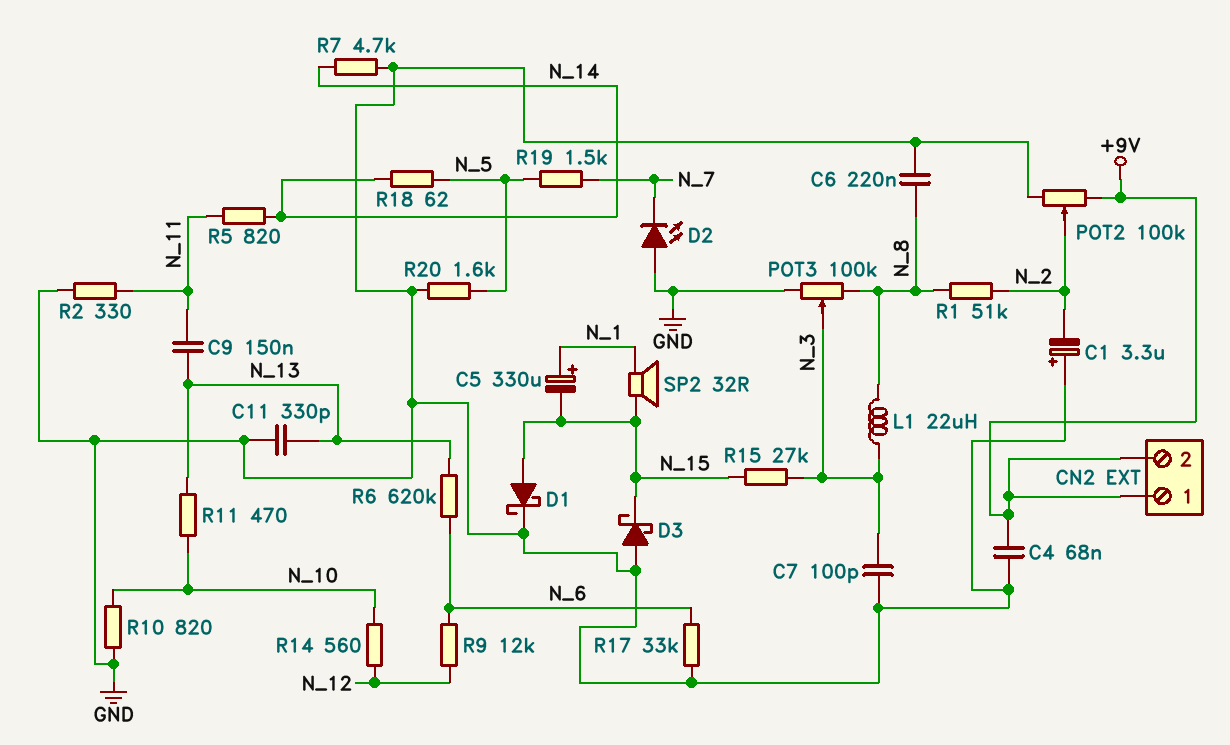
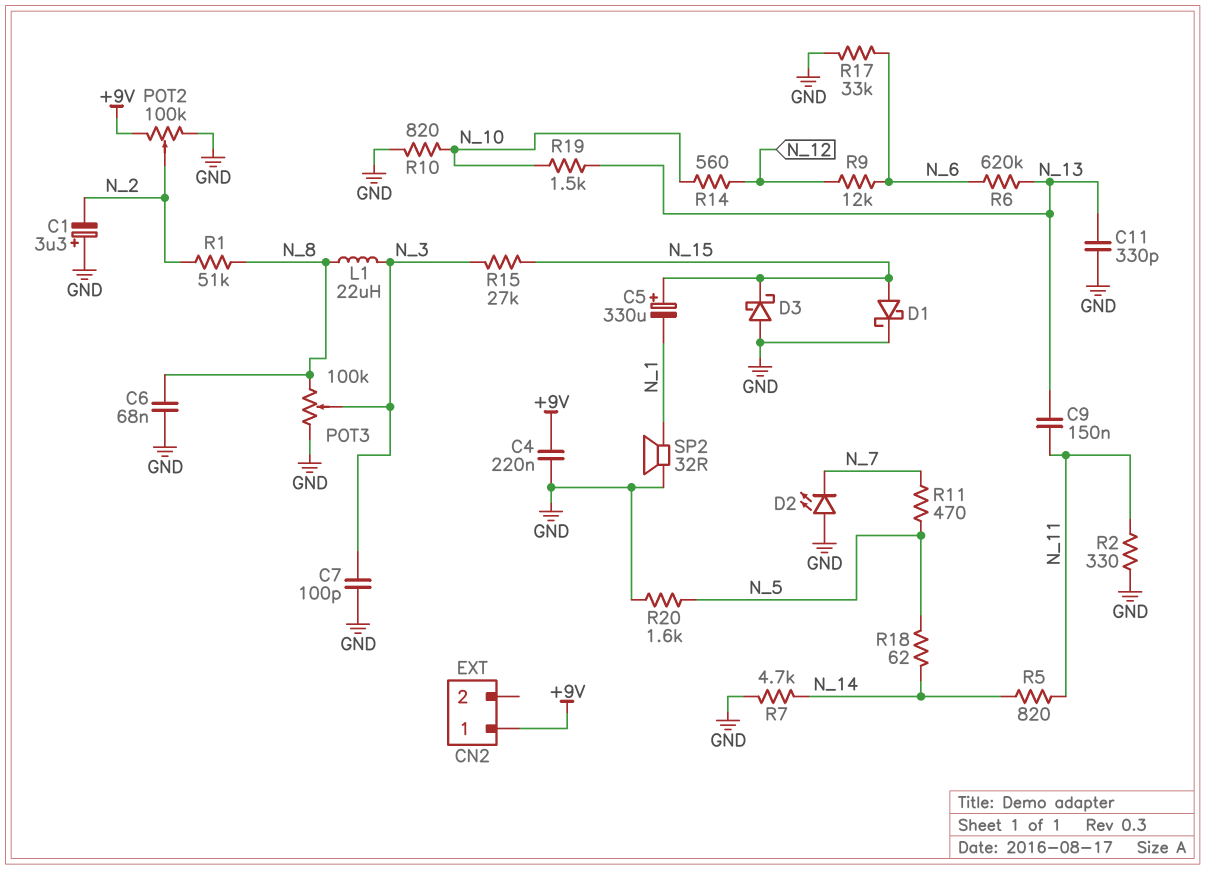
C4: 68nF (+9V, GND) -> 220nF (+9V, GND)
C5: 330uF (plus N_1, minus N_15) -> 330uF (plus N_15, minus N_1)
C6: 220nF (GND, N_8) -> 68nF (GND, N_8)
CN2 pin 2: +9V -> none
R11: 470 (N_10, N_13) -> 470 (N_5, N_7)
R19: 1.5k (N_5, N_7) -> 1.5k (N_10, N_13)
SP2: speaker 32R (N_1, N_15) -> speaker 32R (GND, N_1)

